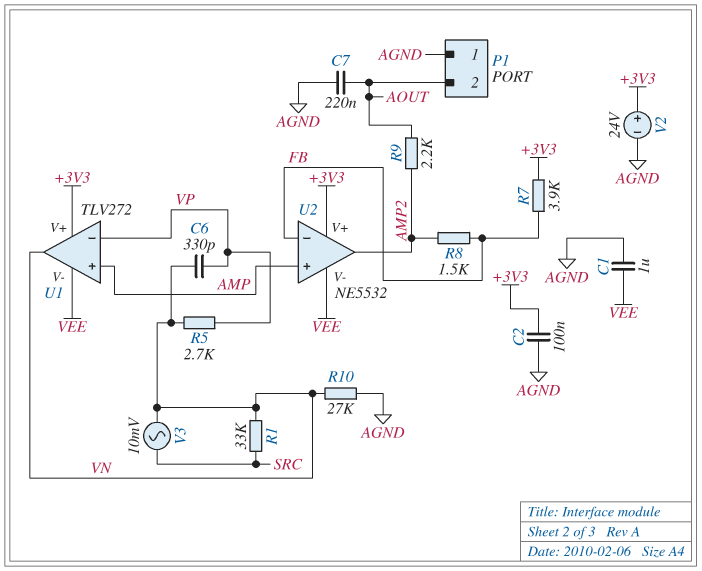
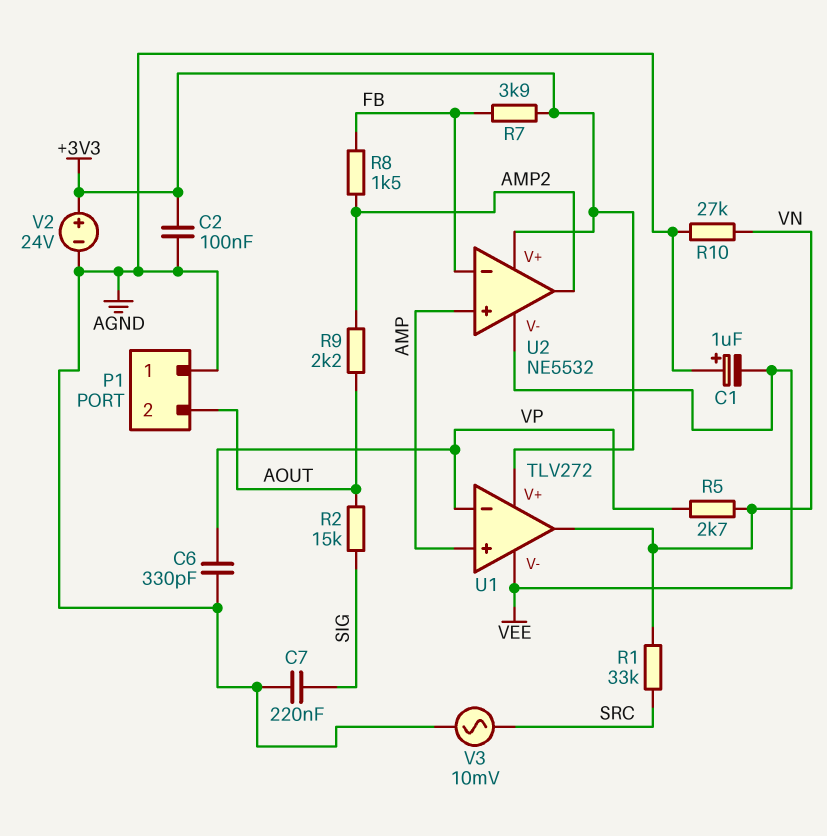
C1: 1uF (AGND, VEE) -> 1uF (plus AGND, minus VEE)
C6: 330pF (VN, VP) -> 330pF (AGND, VP)
C7: 220nF (AGND, AOUT) -> 220nF (AGND, SIG)
R2: none -> 15k (AOUT, SIG)
V3: AC 10mV (SRC, VN) -> AC 10mV (AGND, SRC)

